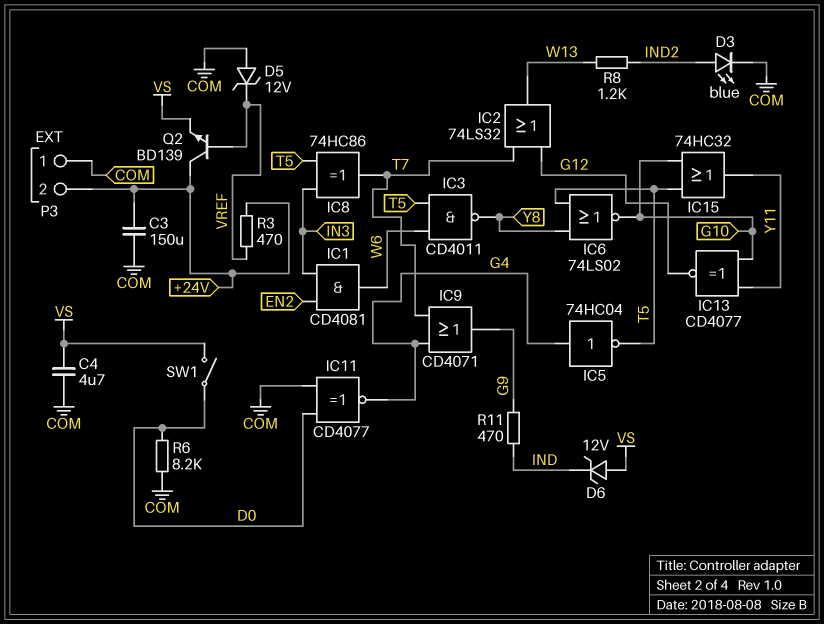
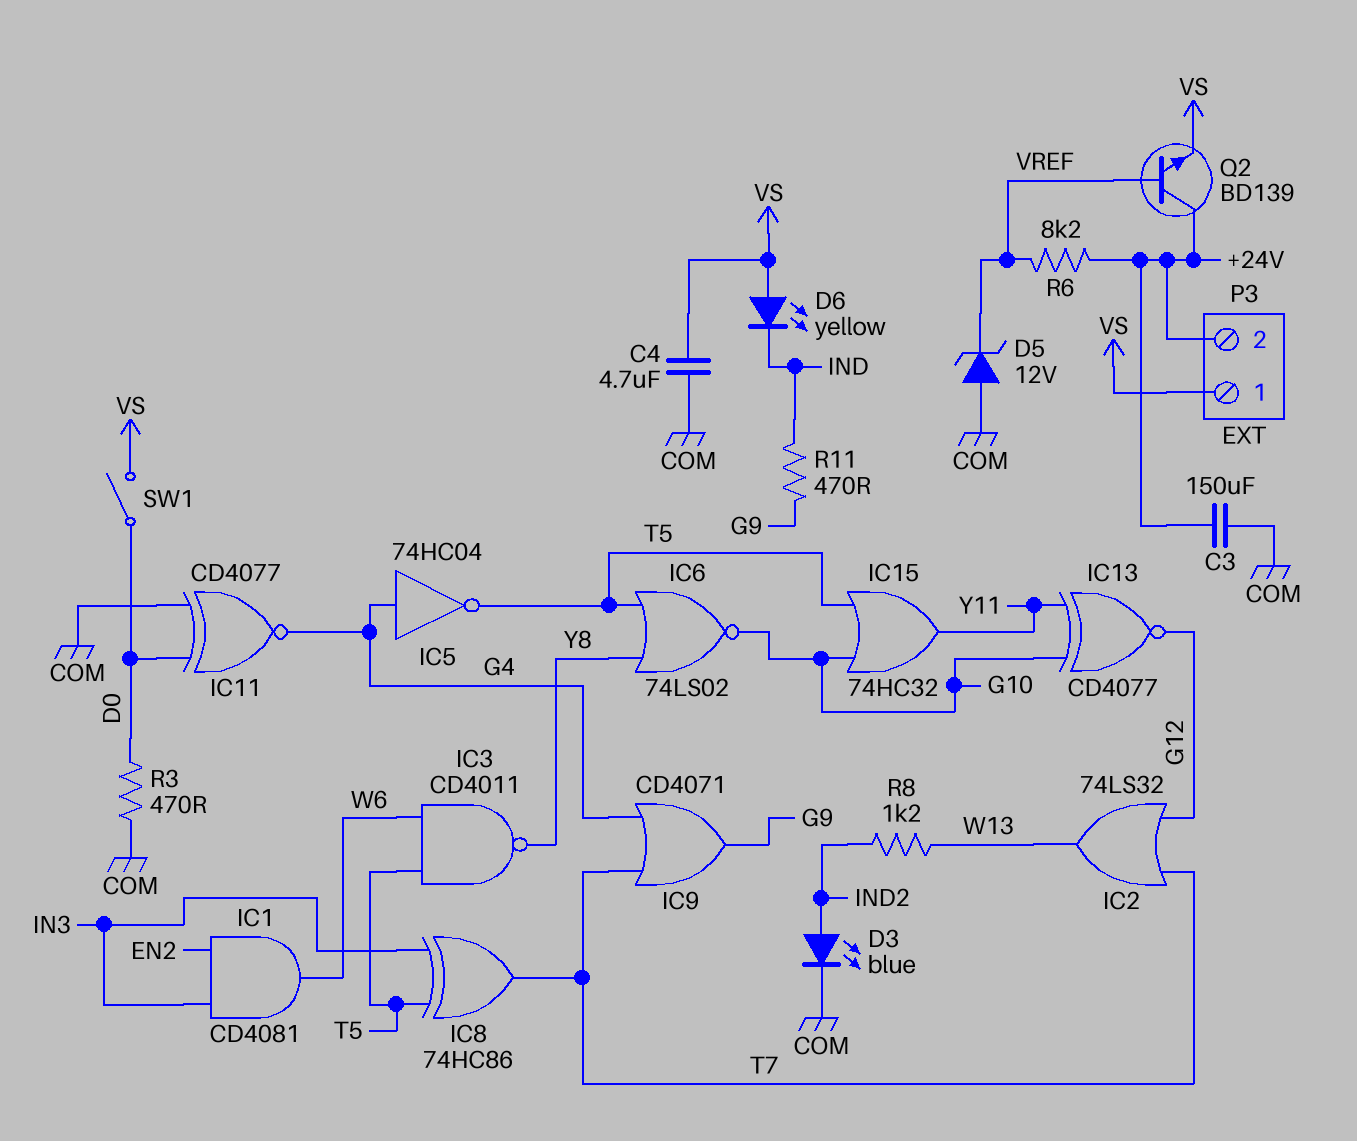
D6: zener 12V (A VS, K IND) -> LED yellow (A VS, K IND)
P3 pin 1: COM -> VS
R3: 470 (+24V, VREF) -> 470 (COM, D0)
R6: 8.2k (COM, D0) -> 8.2k (+24V, VREF)

